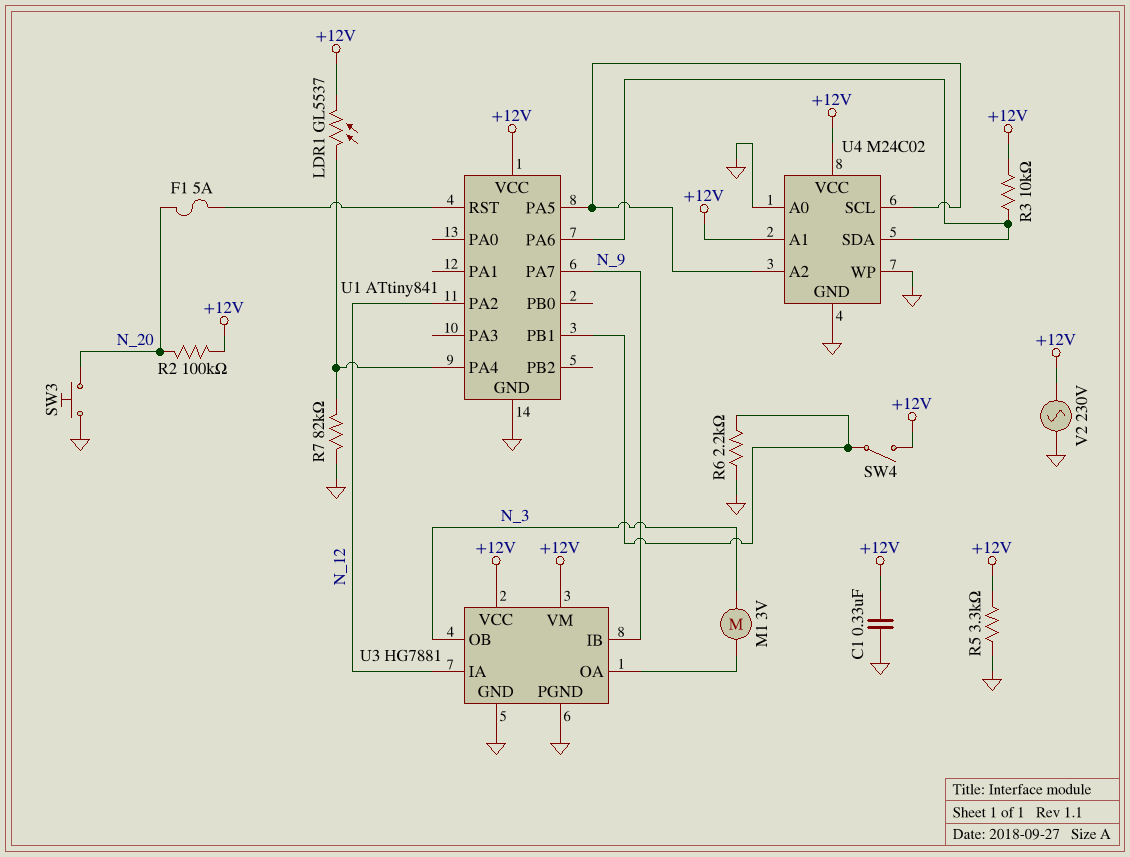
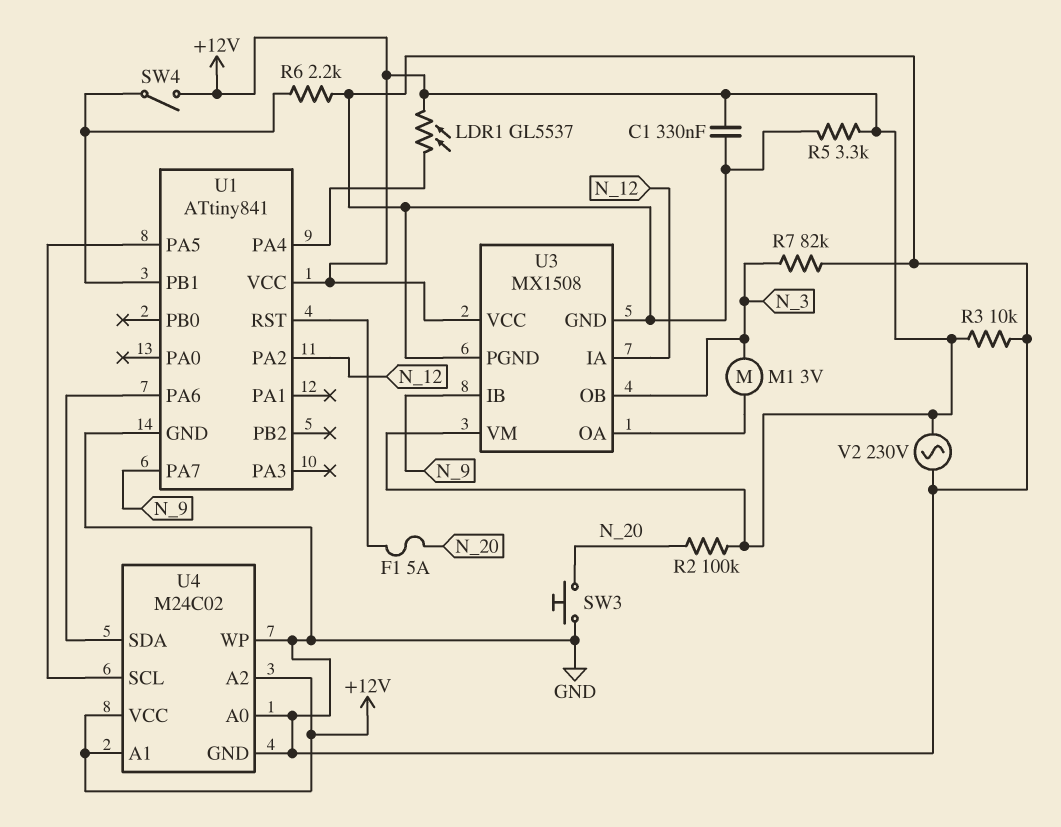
R3: 10k (+12V, U1/PA6) -> 10k (+12V, GND)
R7: 82k (GND, U1/PA4) -> 82k (GND, N_3)
U3: HG7881 -> MX1508
U4 pin A2: U1/PA5 -> +12V

